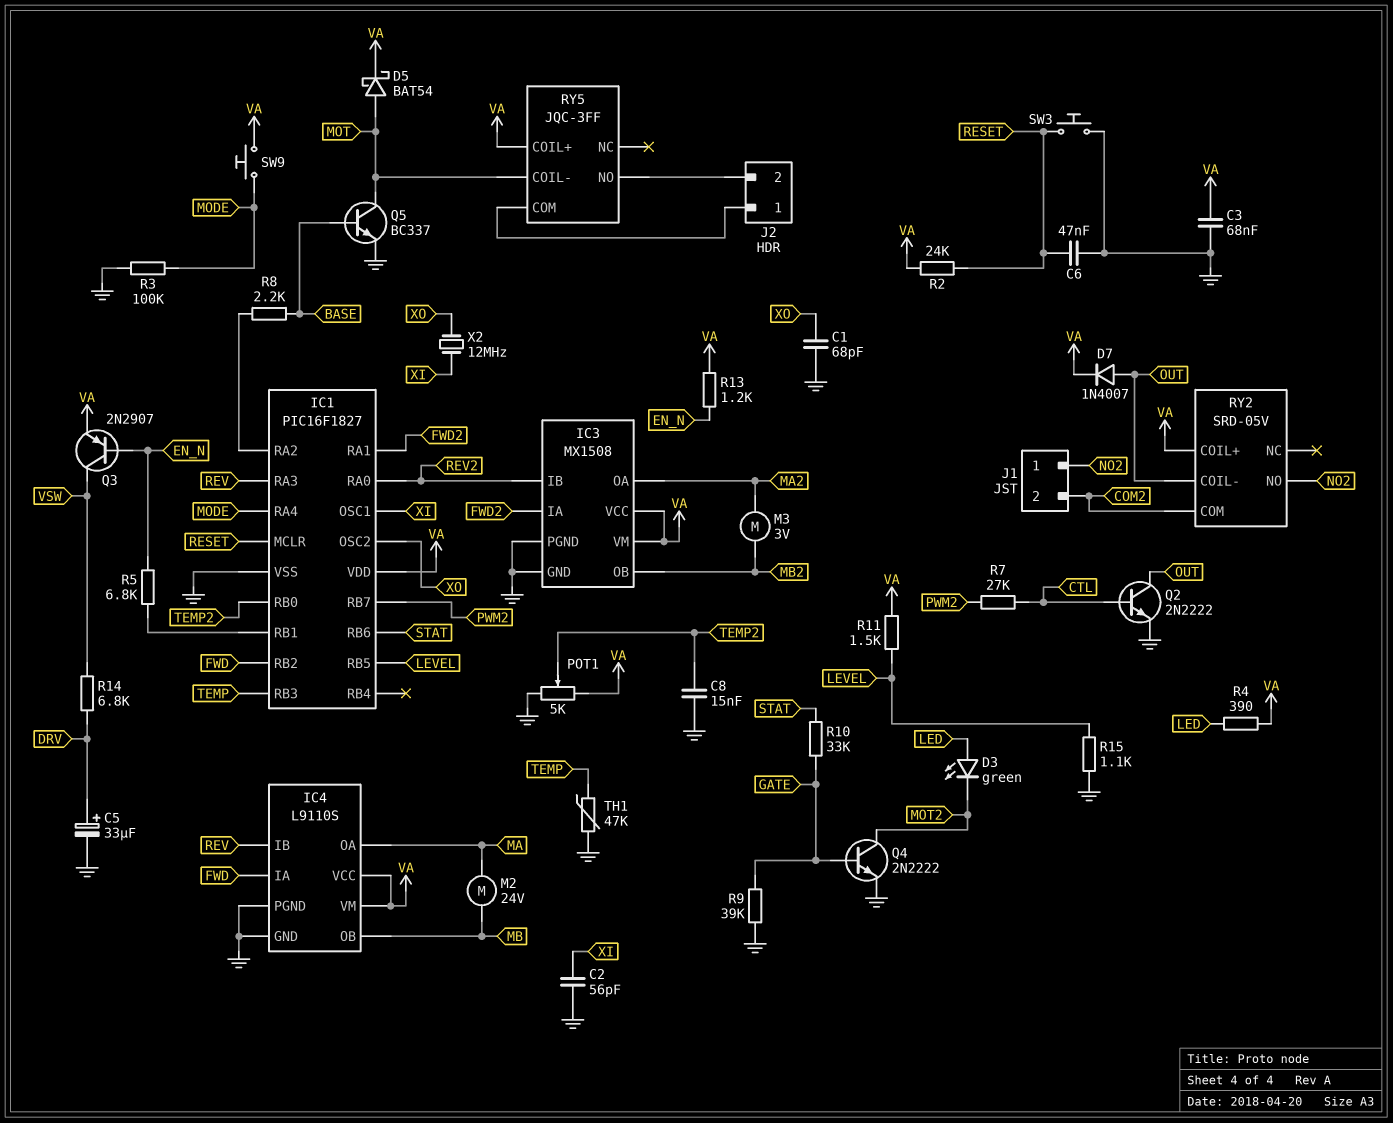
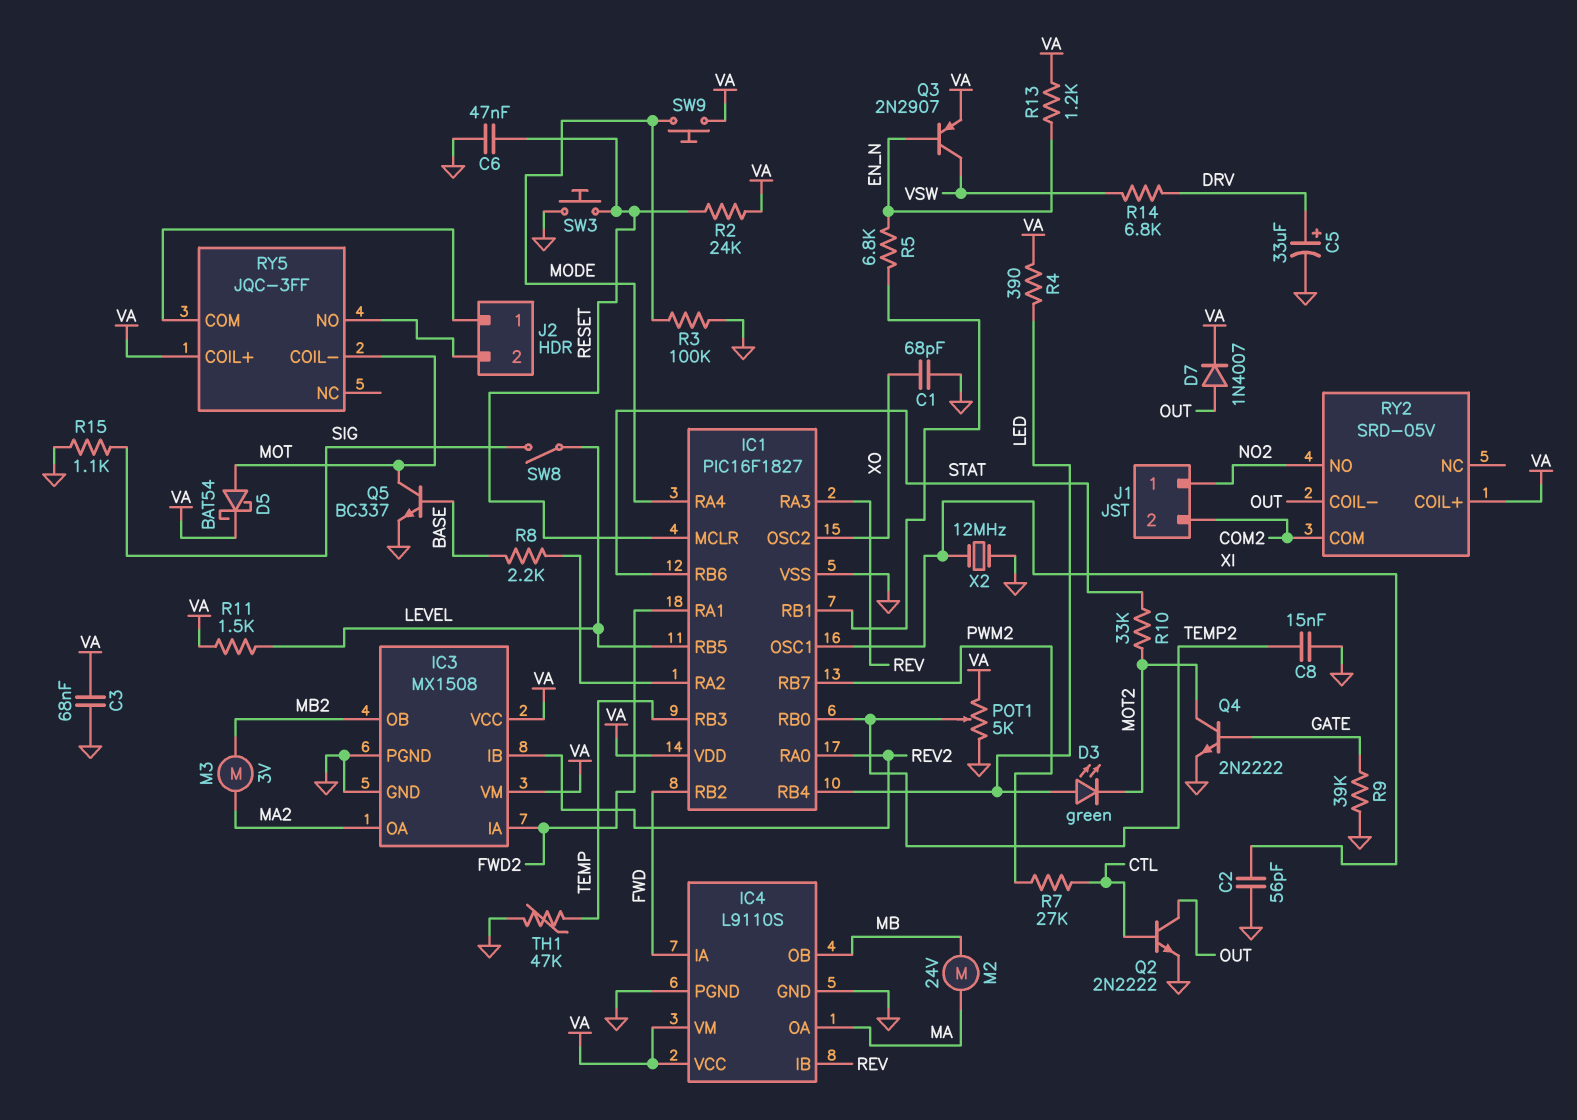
IC1 pin RB4: none -> LED
R10: 33k (GATE, STAT) -> 33k (MOT2, STAT)
R15: 1.1k (GND, LEVEL) -> 1.1k (GND, SIG)
SW8: none -> switch (LEVEL, SIG)
X2: 12MHz (XI, XO) -> 12MHz (GND, XI)

